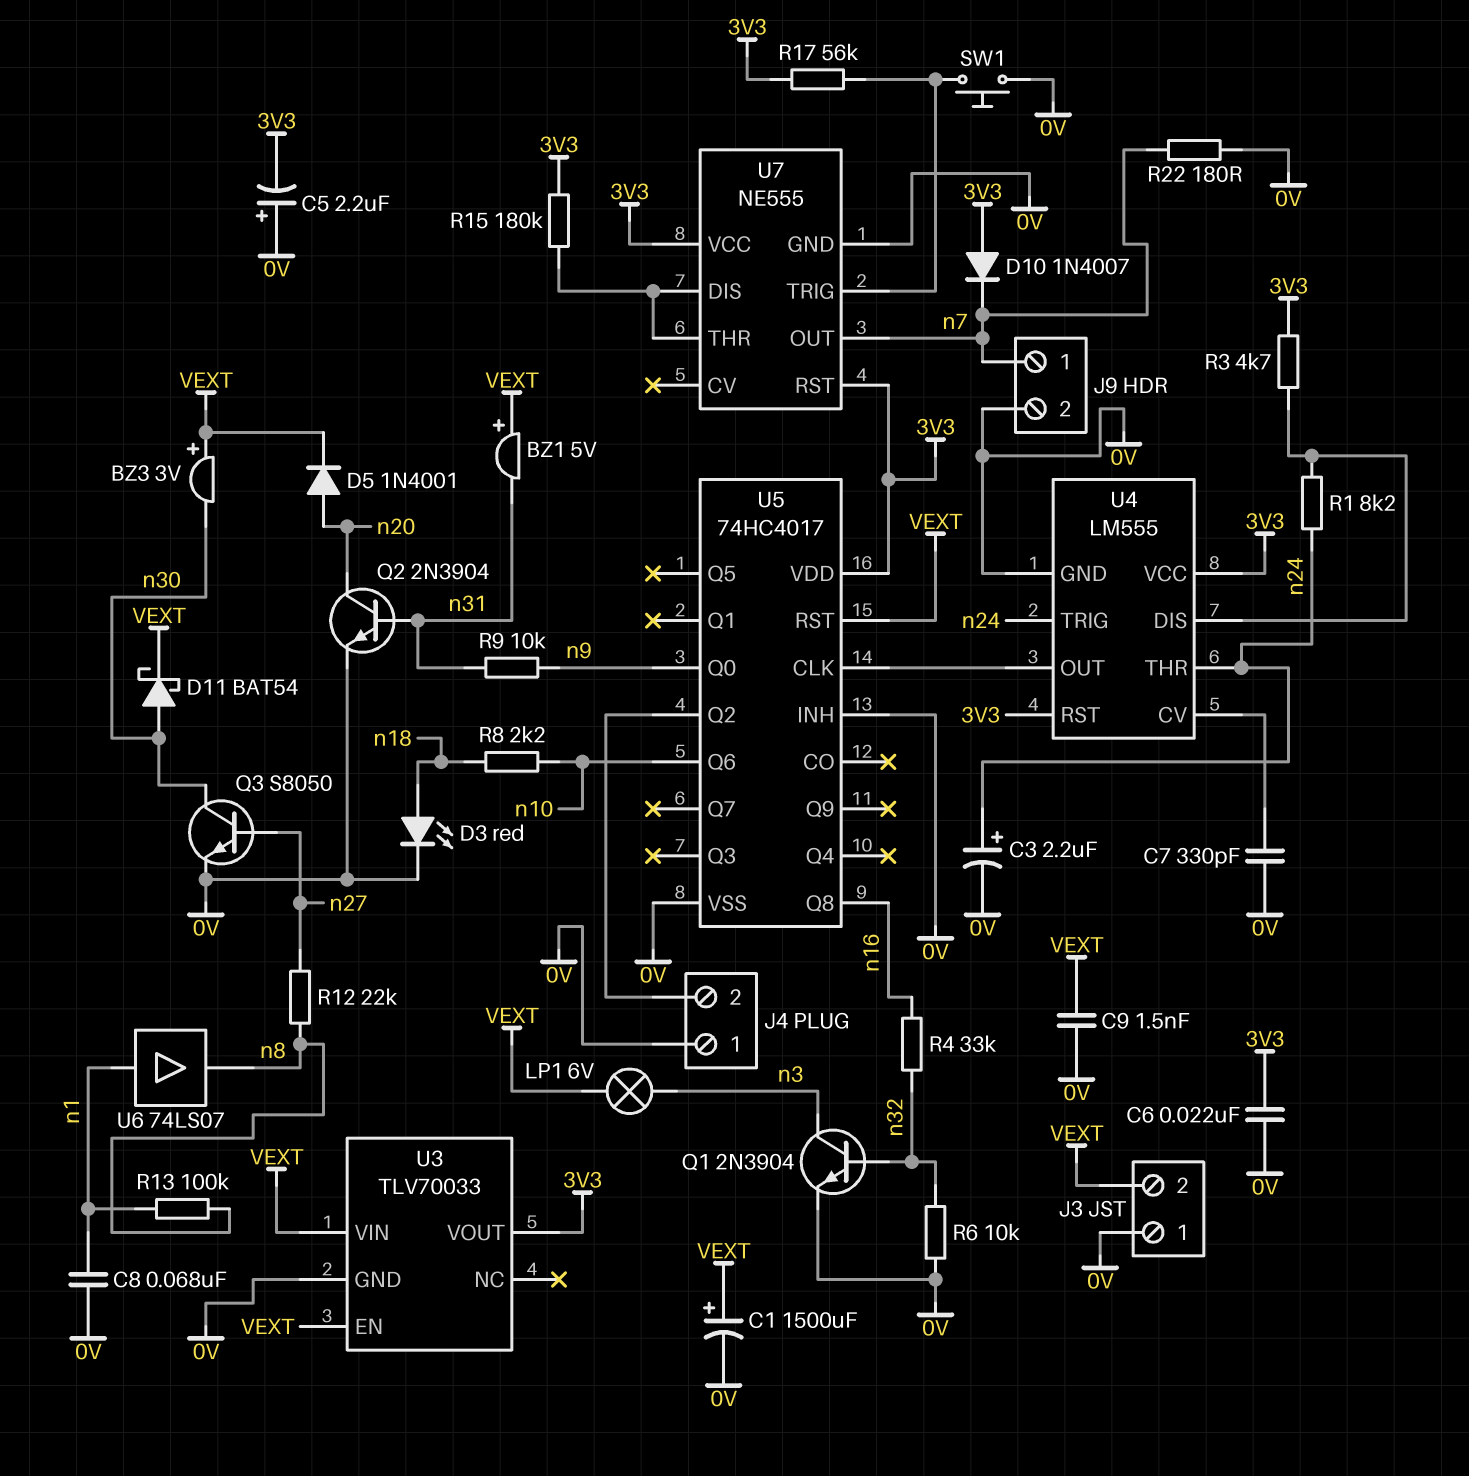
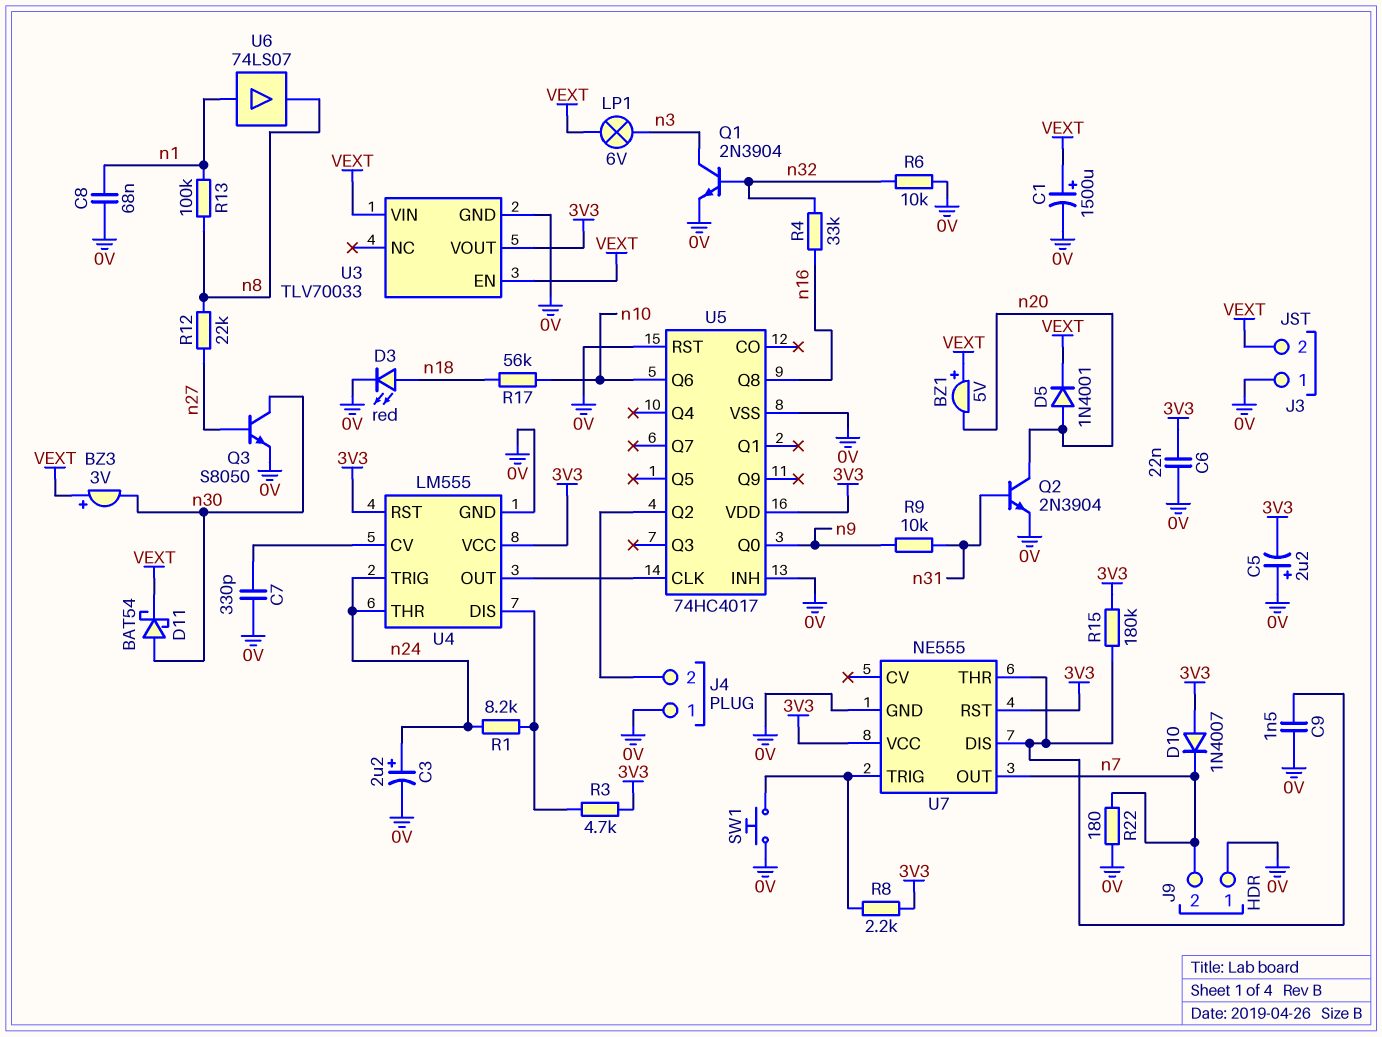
BZ1: buzzer 5V (plus VEXT, minus n31) -> buzzer 5V (plus VEXT, minus n20)
C9: 1.5nF (0V, VEXT) -> 1.5nF (0V, U7/DIS)
J9 pin 1: n7 -> 0V
J9 pin 2: 0V -> n7
R8: 2.2k (n10, n18) -> 2.2k (3V3, U7/TRIG)
R17: 56k (3V3, U7/TRIG) -> 56k (n10, n18)
U5 pin RST: VEXT -> 0V

